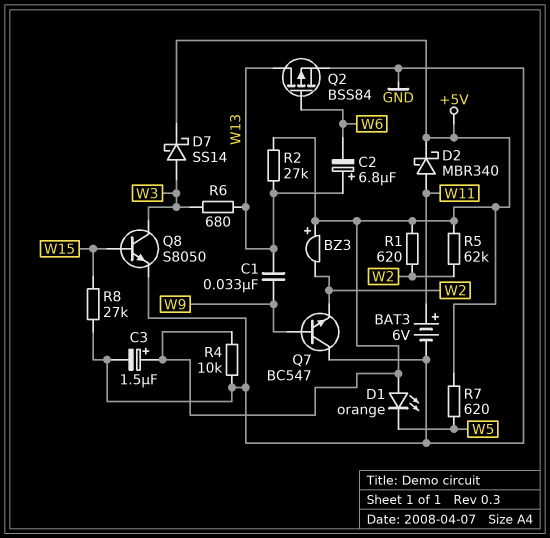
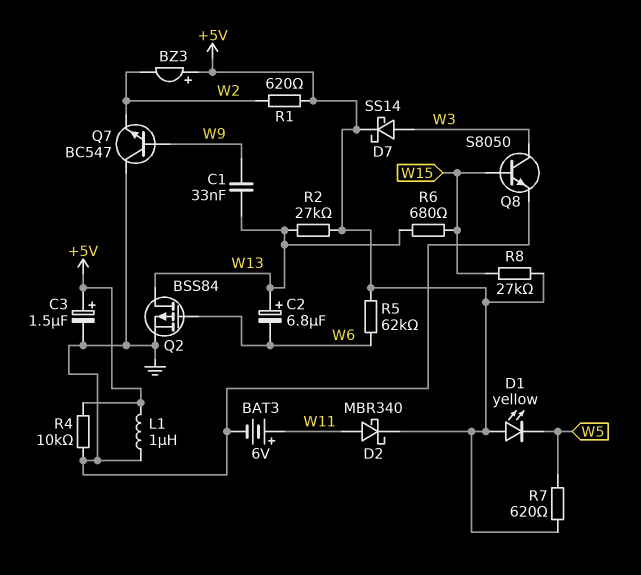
D1: LED orange (A +5V, K W5) -> LED yellow (A +5V, K W5)
L1: none -> 1uH (+5V, GND)
R5: 62k (+5V, W2) -> 62k (+5V, W6)
R6: 680 (W3, W13) -> 680 (W13, W15)
R8: 27k (GND, W15) -> 27k (+5V, W15)

